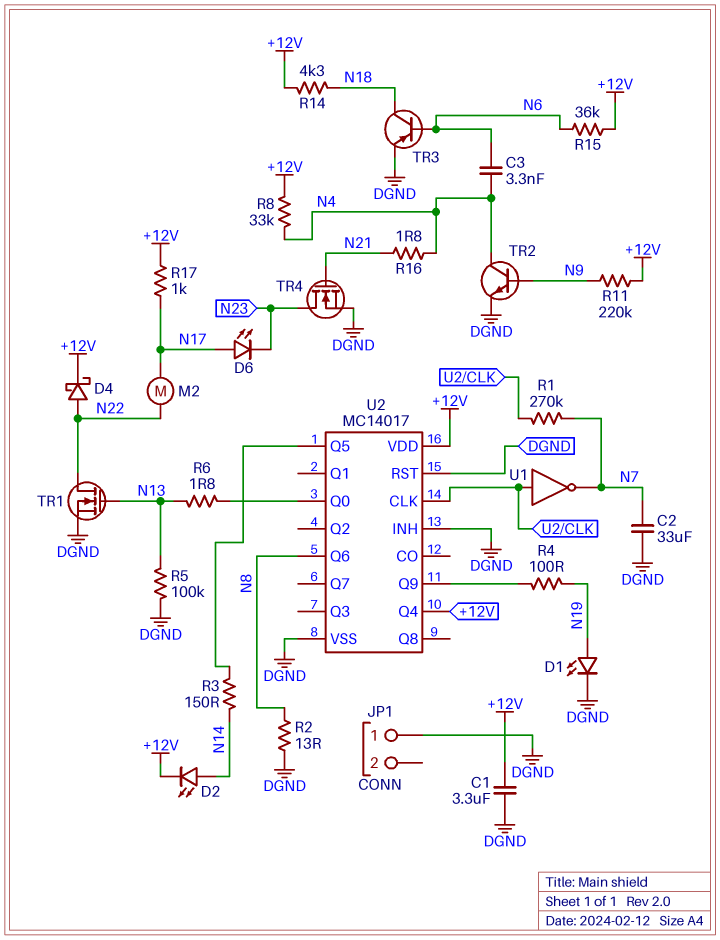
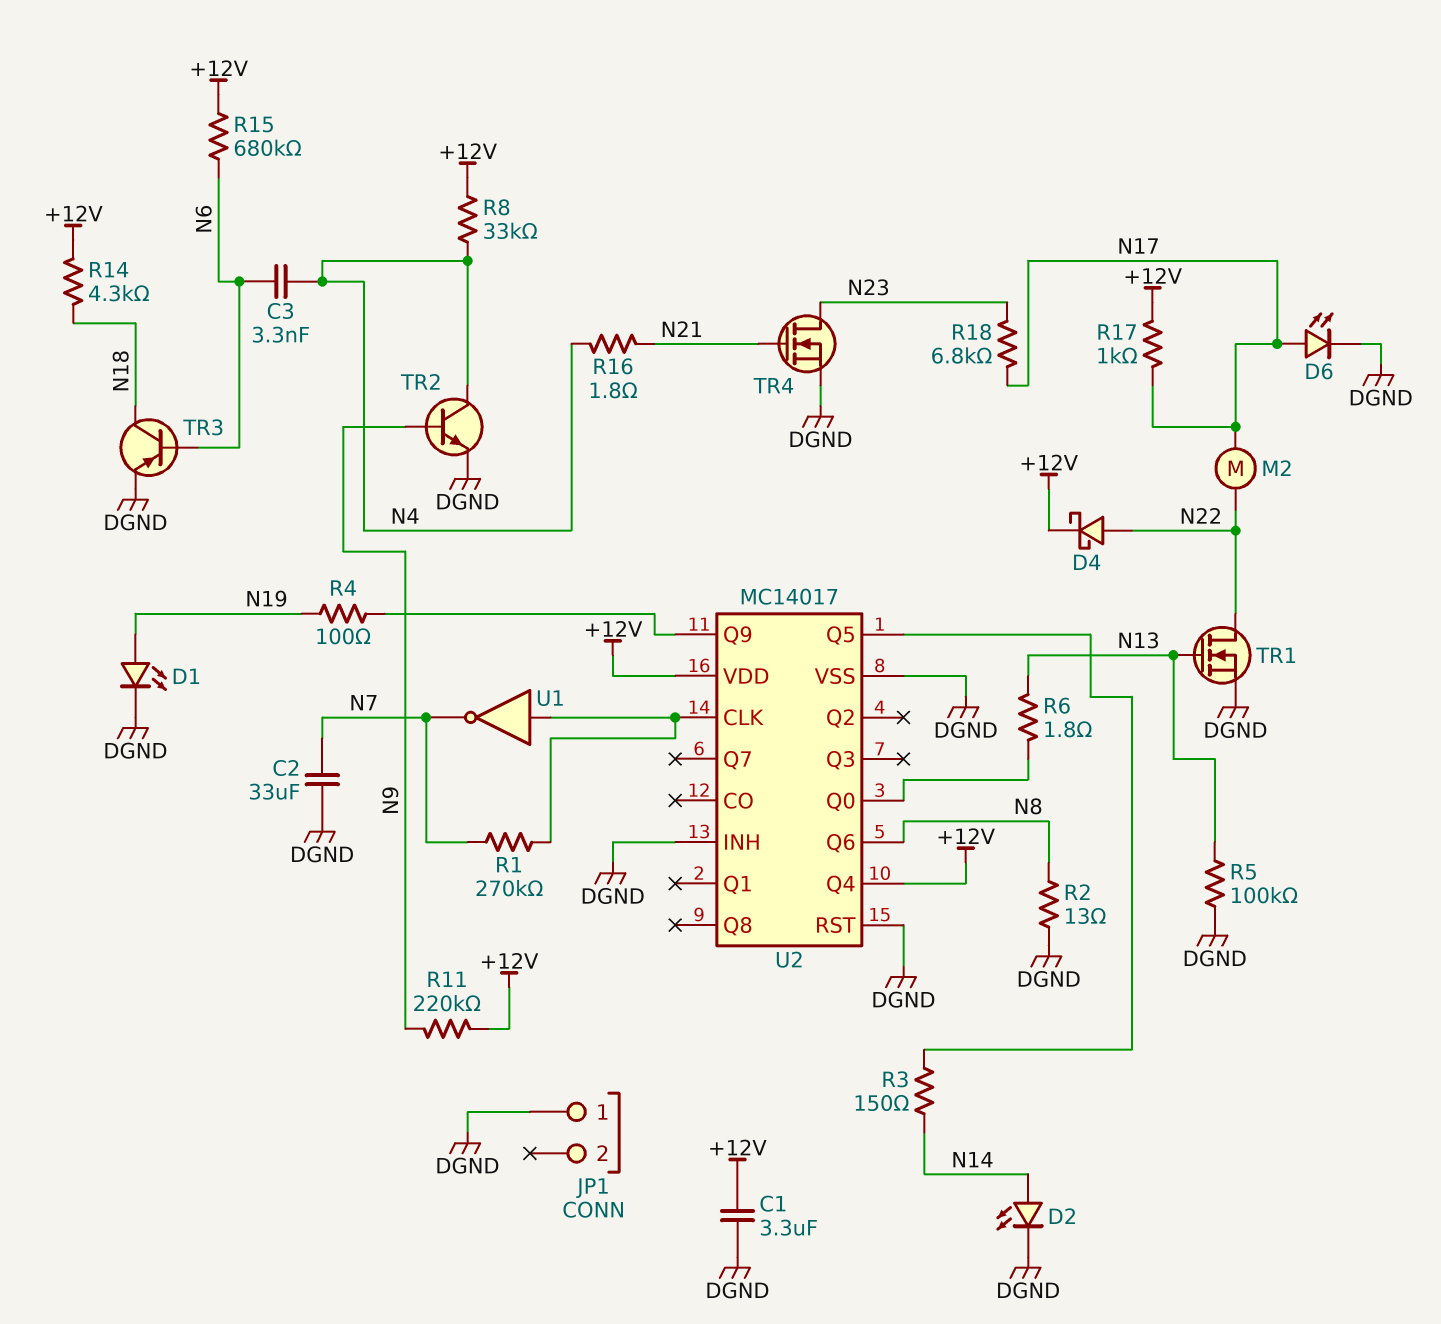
D2: LED (A N14, K +12V) -> LED (A N14, K DGND)
D6: LED (A N17, K N23) -> LED (A N17, K DGND)
R15: 36k (+12V, N6) -> 680k (+12V, N6)
R18: none -> 6.8k (N17, N23)

